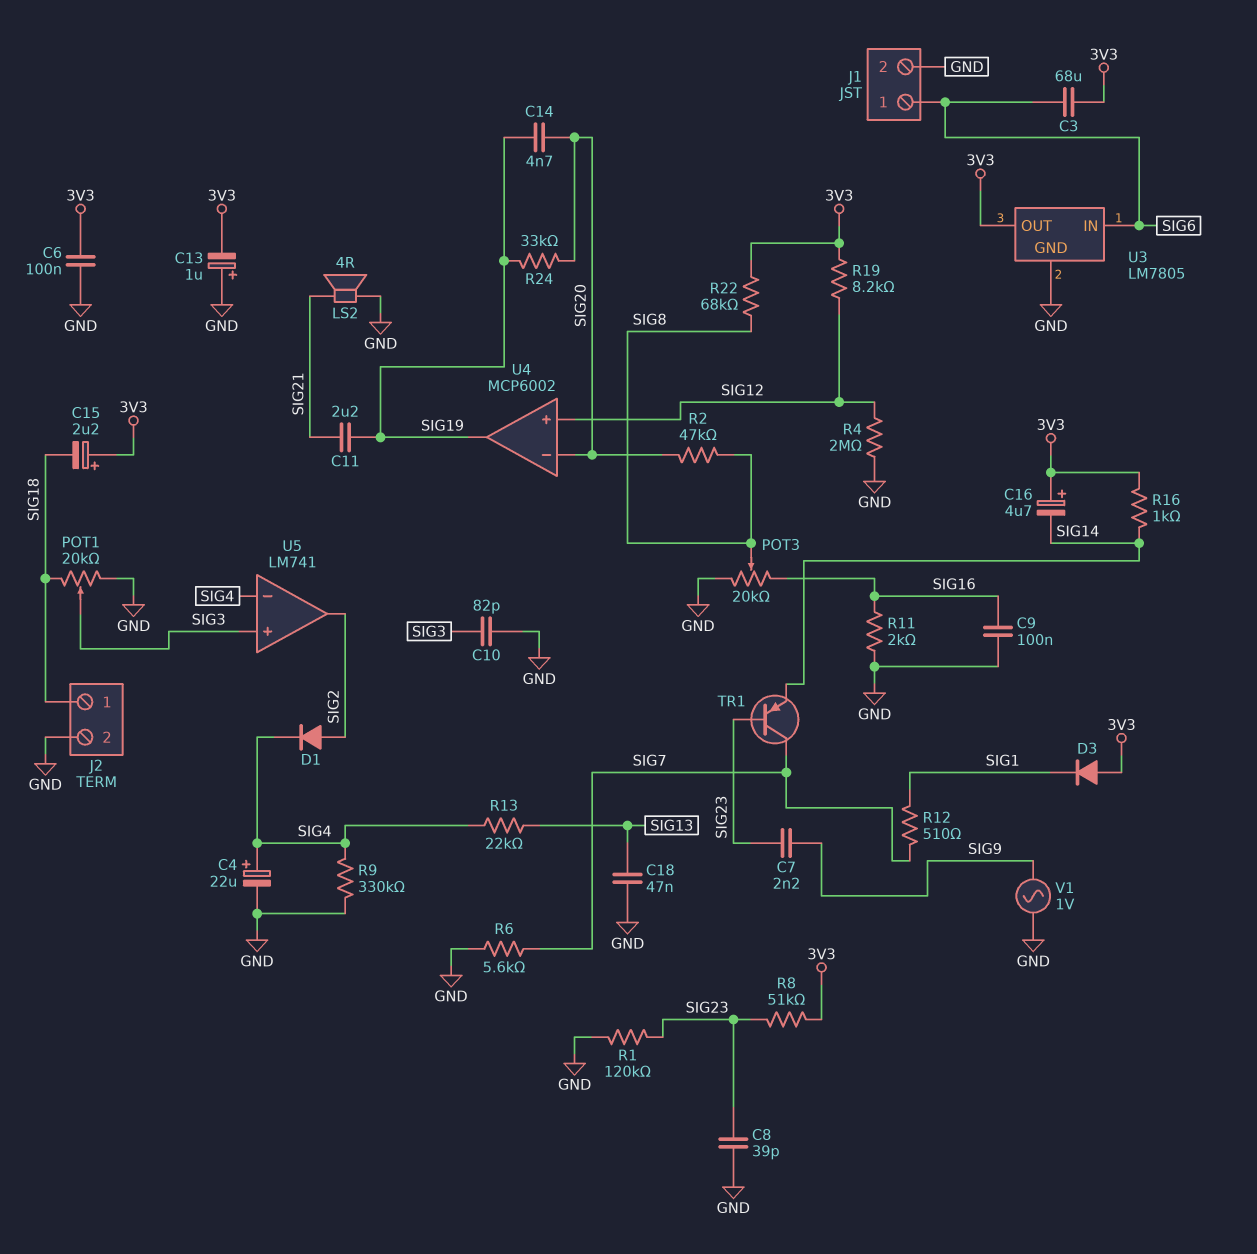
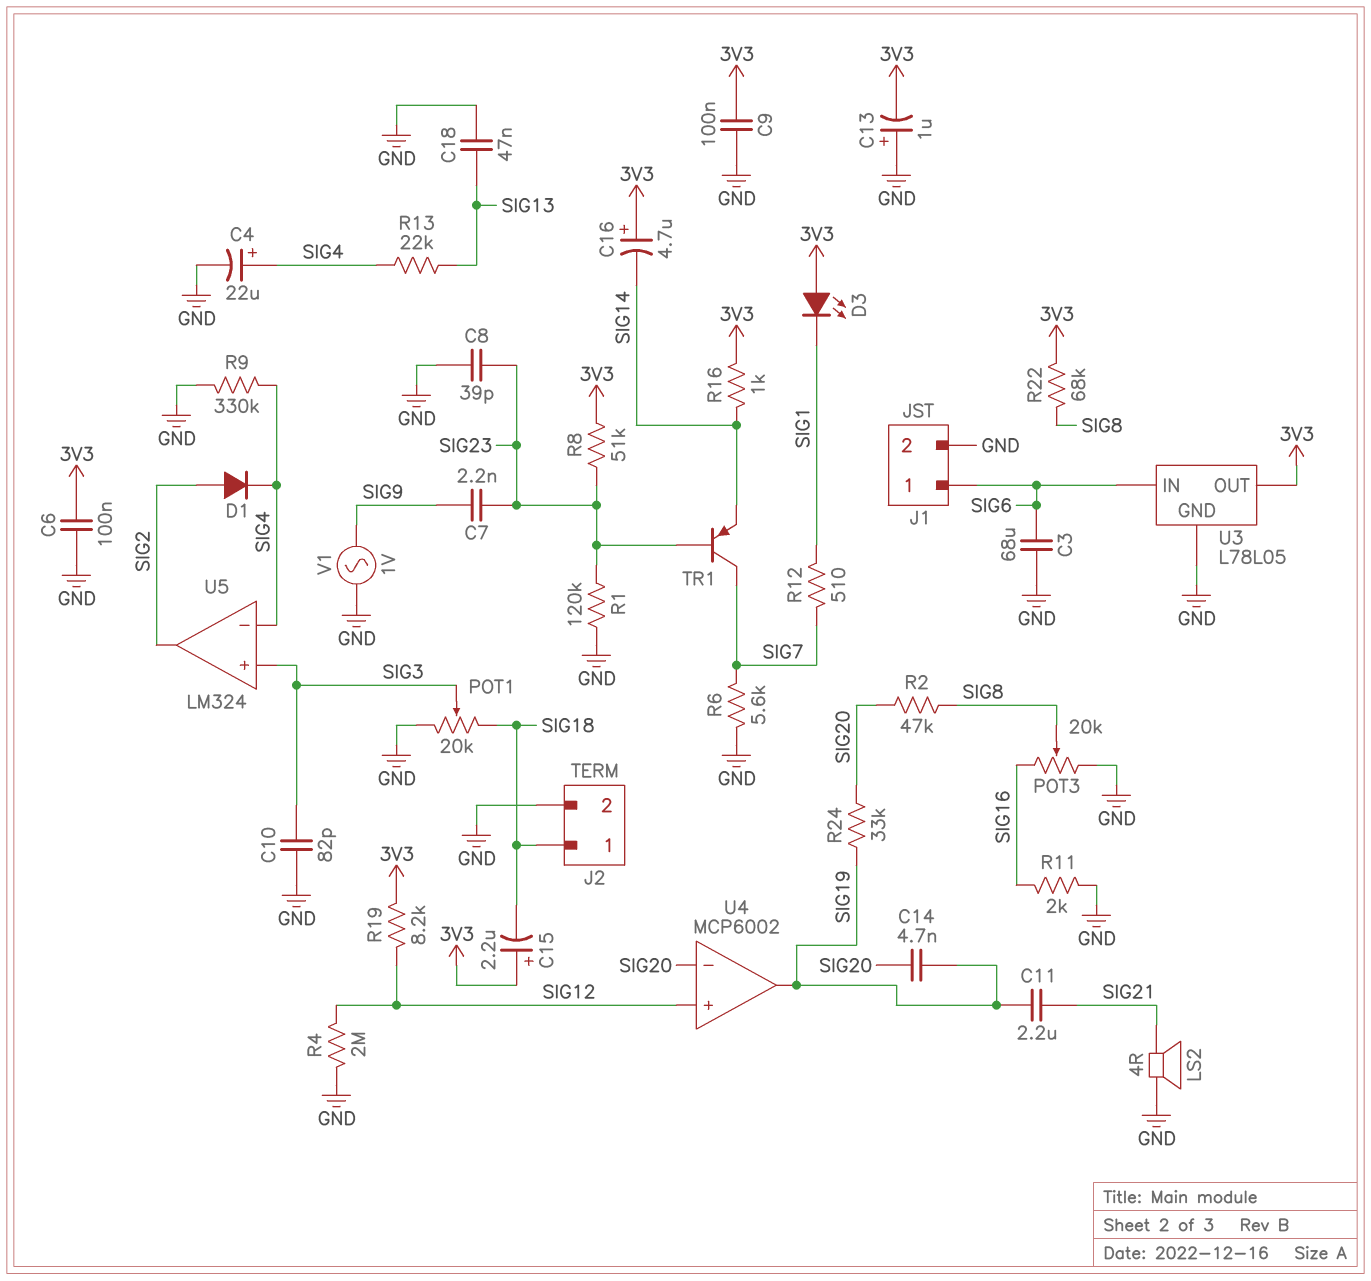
C3: 68uF (3V3, SIG6) -> 68uF (GND, SIG6)
C9: 100nF (GND, SIG16) -> 100nF (3V3, GND)
D3: diode (A 3V3, K SIG1) -> LED (A 3V3, K SIG1)
U3: LM7805 -> L78L05
U5: LM741 -> LM324

